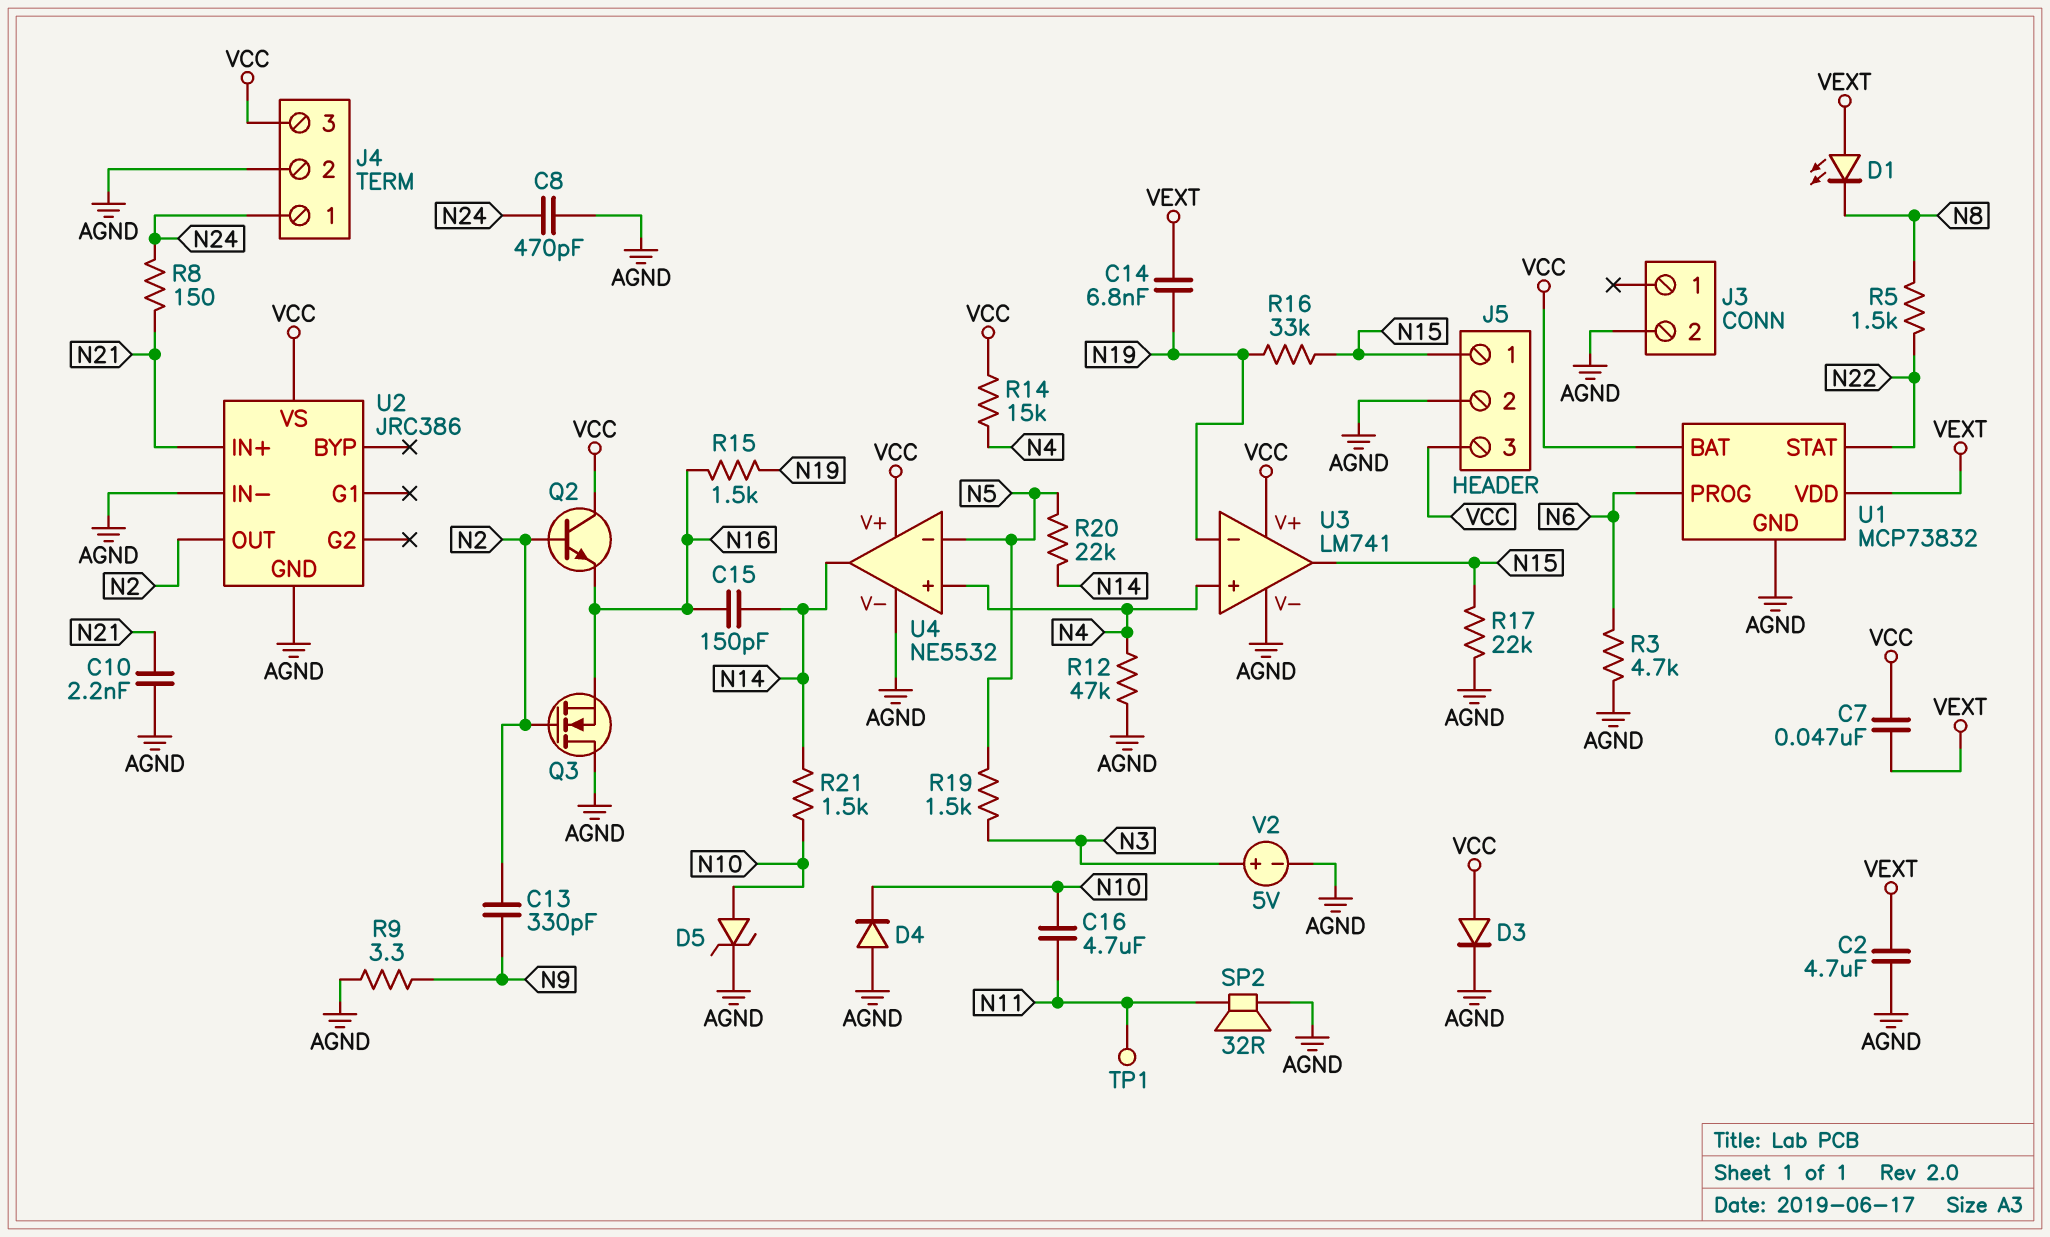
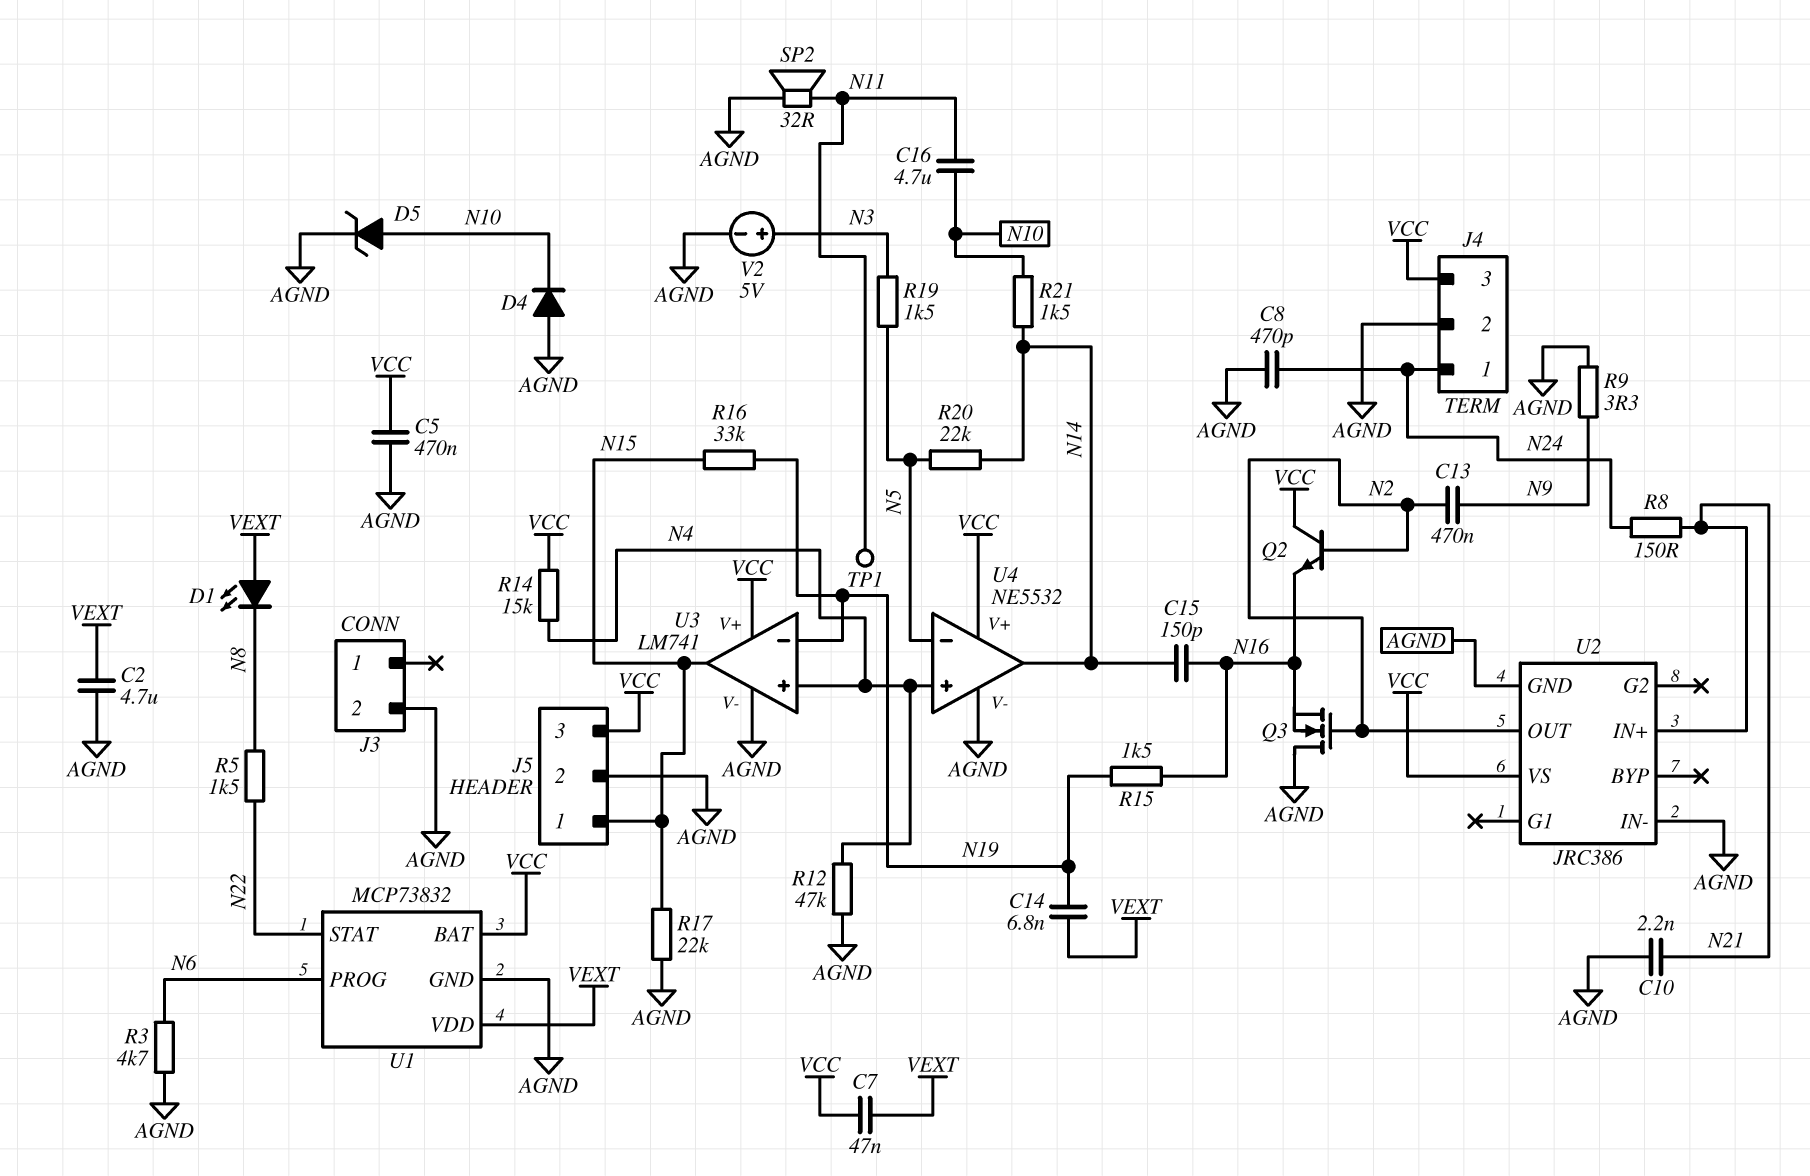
C5: none -> 470nF (AGND, VCC)
C13: 330pF (N2, N9) -> 470nF (N2, N9)
D3: diode (A VCC, K AGND) -> none

